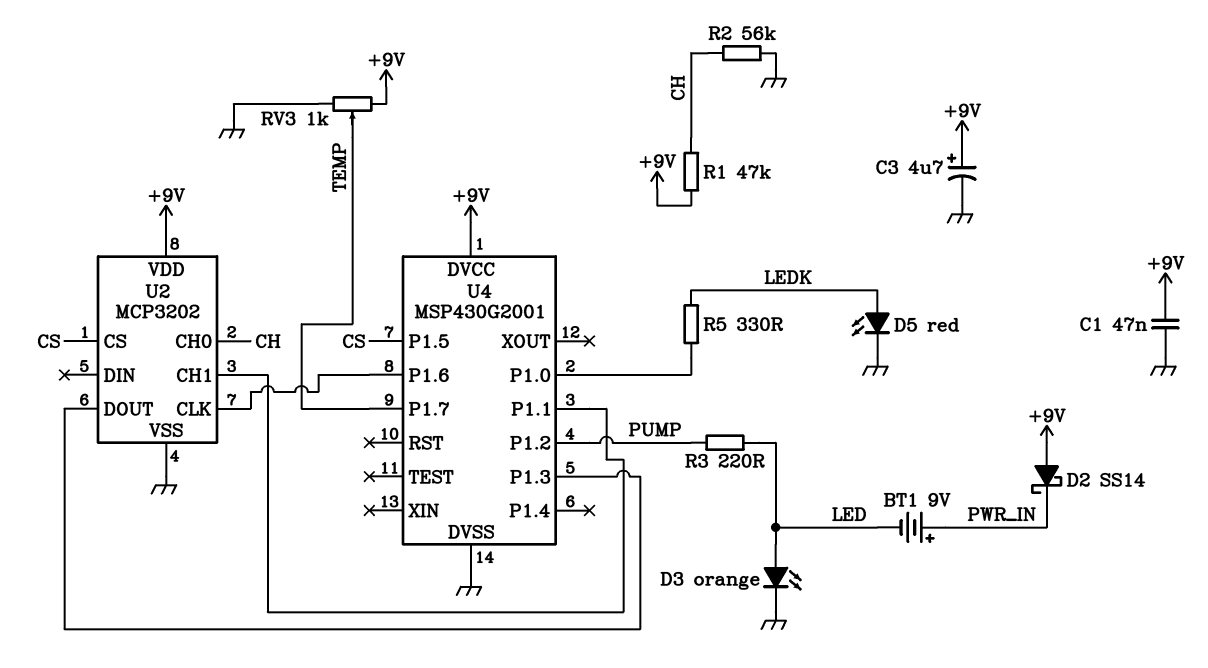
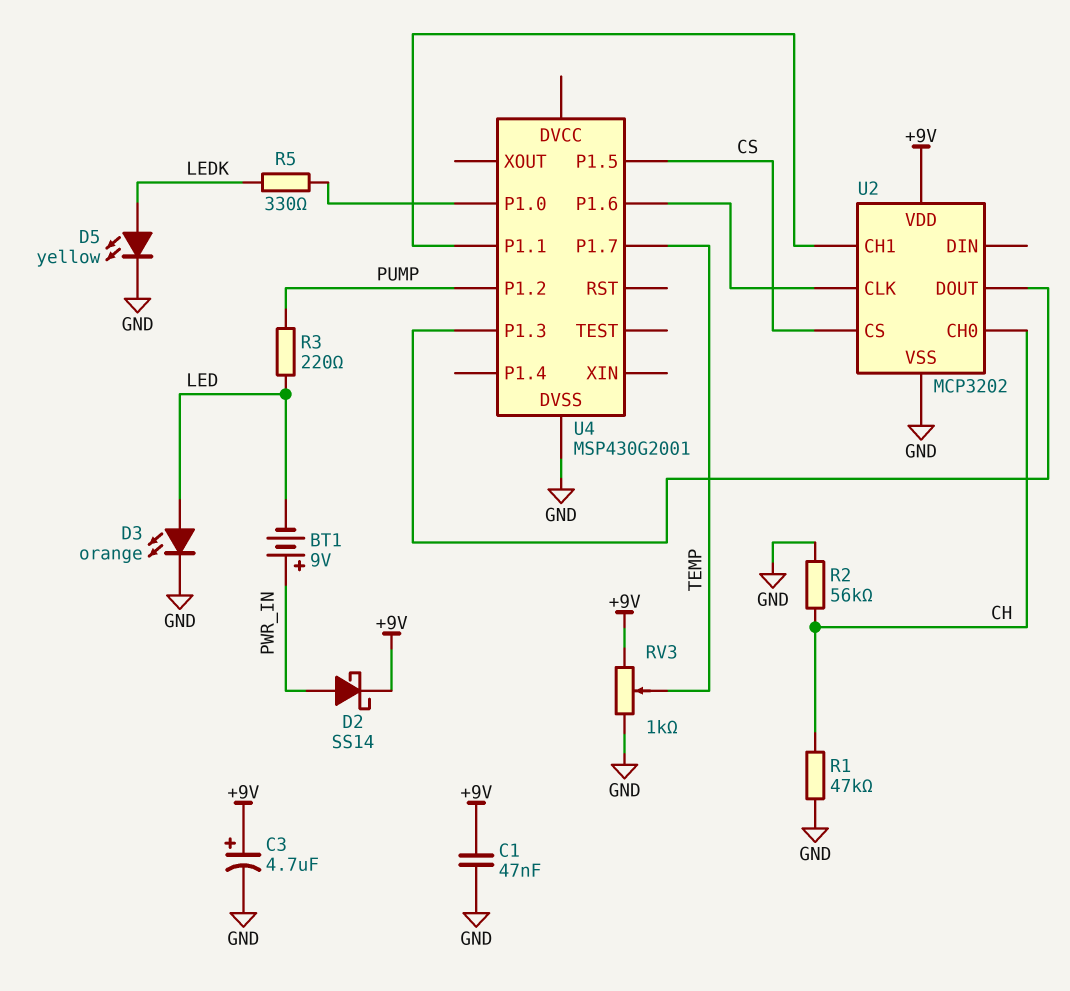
D2: schottky SS14 (A +9V, K PWR_IN) -> schottky SS14 (A PWR_IN, K +9V)
D5: LED red (A LEDK, K GND) -> LED yellow (A LEDK, K GND)
R1: 47k (+9V, CH) -> 47k (CH, GND)
U4 pin DVCC: +9V -> none

